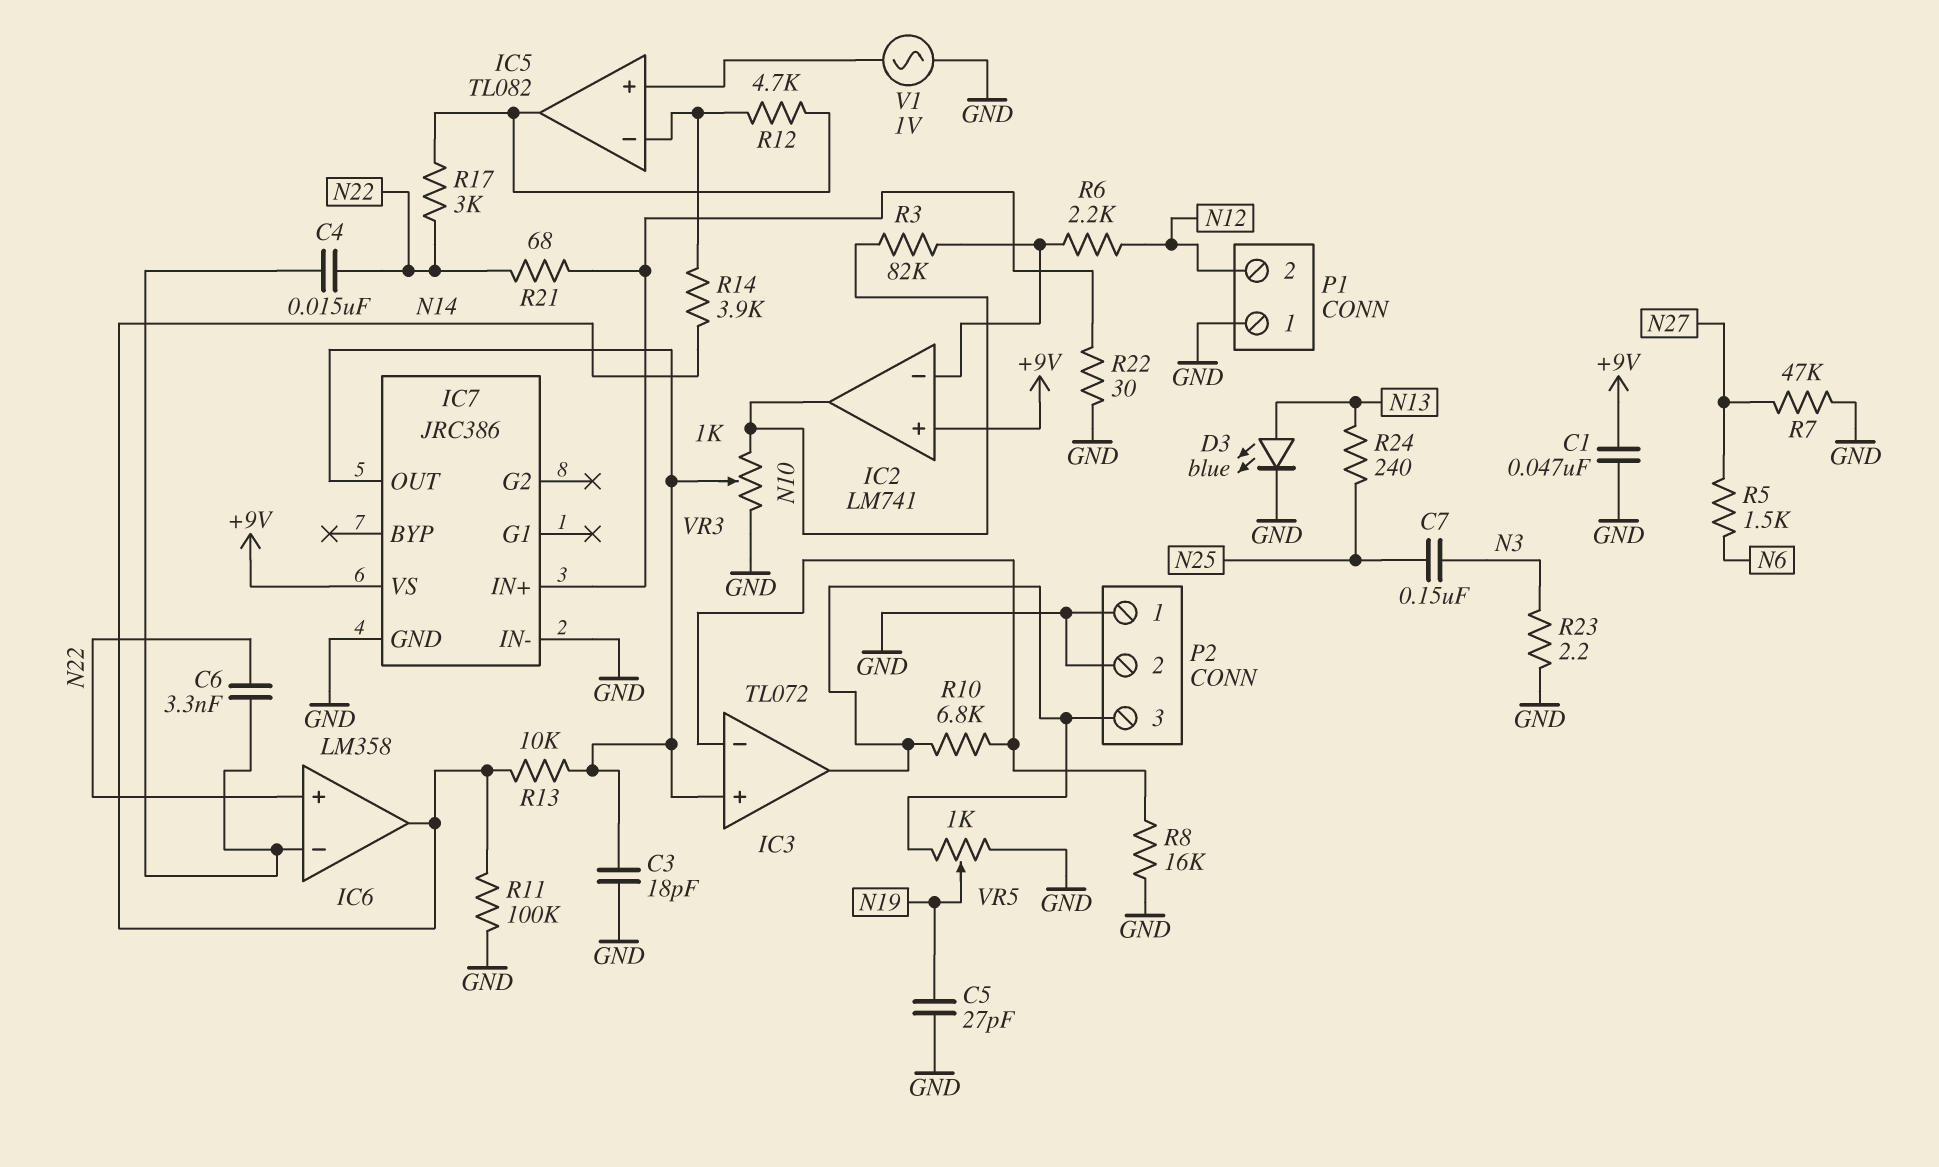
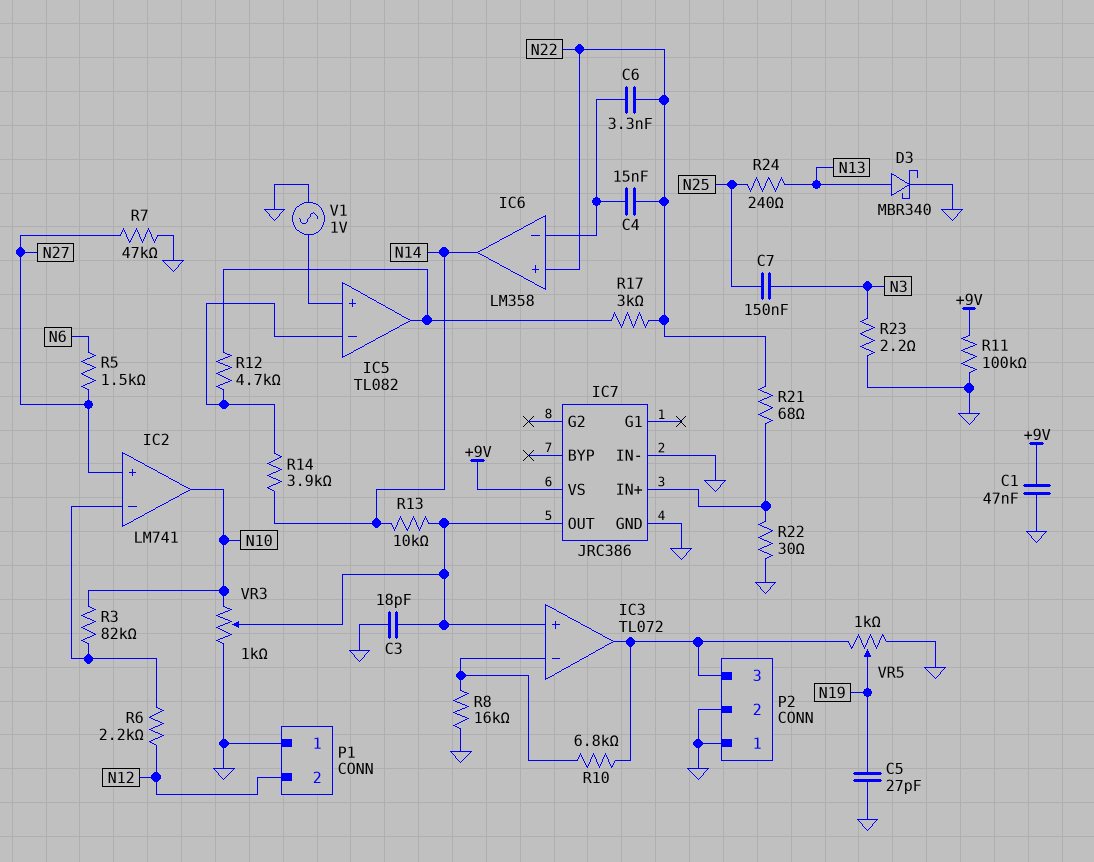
D3: LED blue (A N13, K GND) -> schottky MBR340 (A N13, K GND)
IC2 pin in+: +9V -> N27
R11: 100k (GND, N14) -> 100k (+9V, GND)

